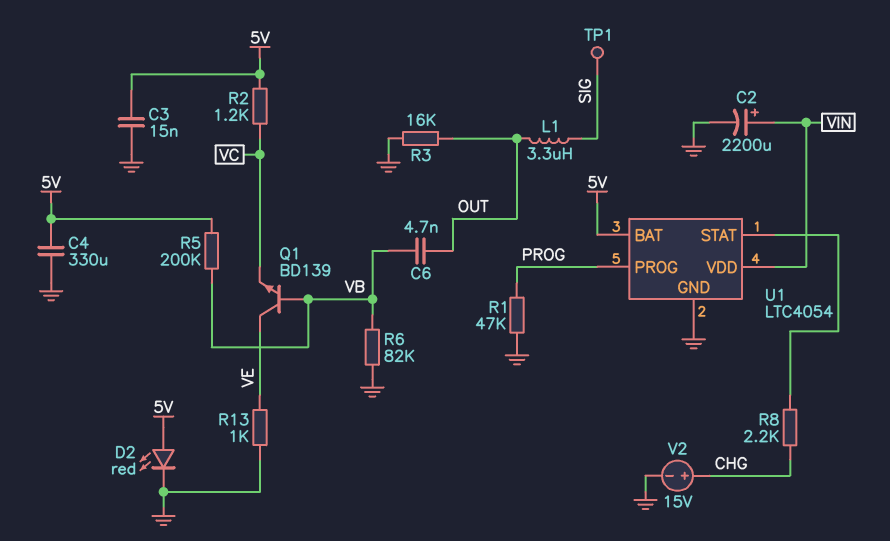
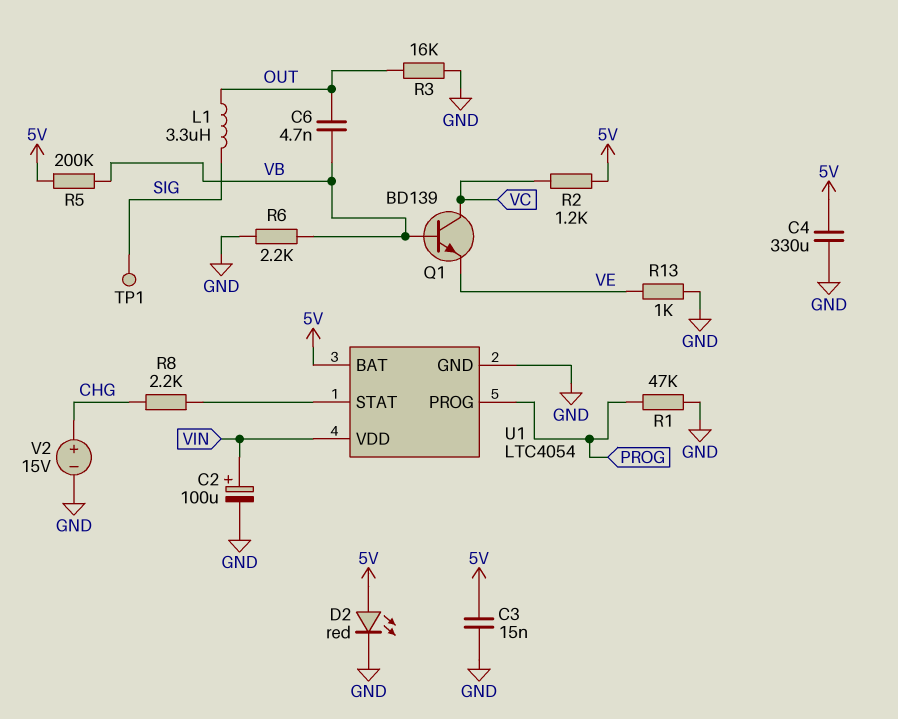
C2: 2200uF (plus VIN, minus GND) -> 100uF (plus VIN, minus GND)
Q1: NPN BD139 (B VB, C VE, E VC) -> NPN BD139 (B VB, C VC, E VE)
R6: 82k (GND, VB) -> 2.2k (GND, VB)

